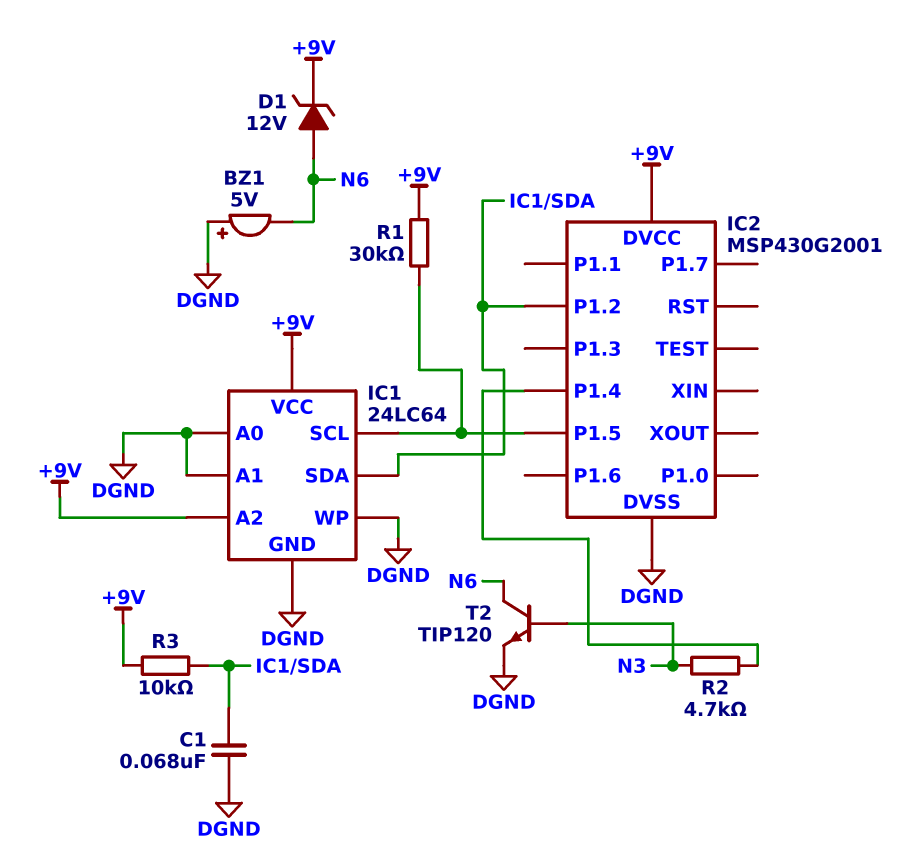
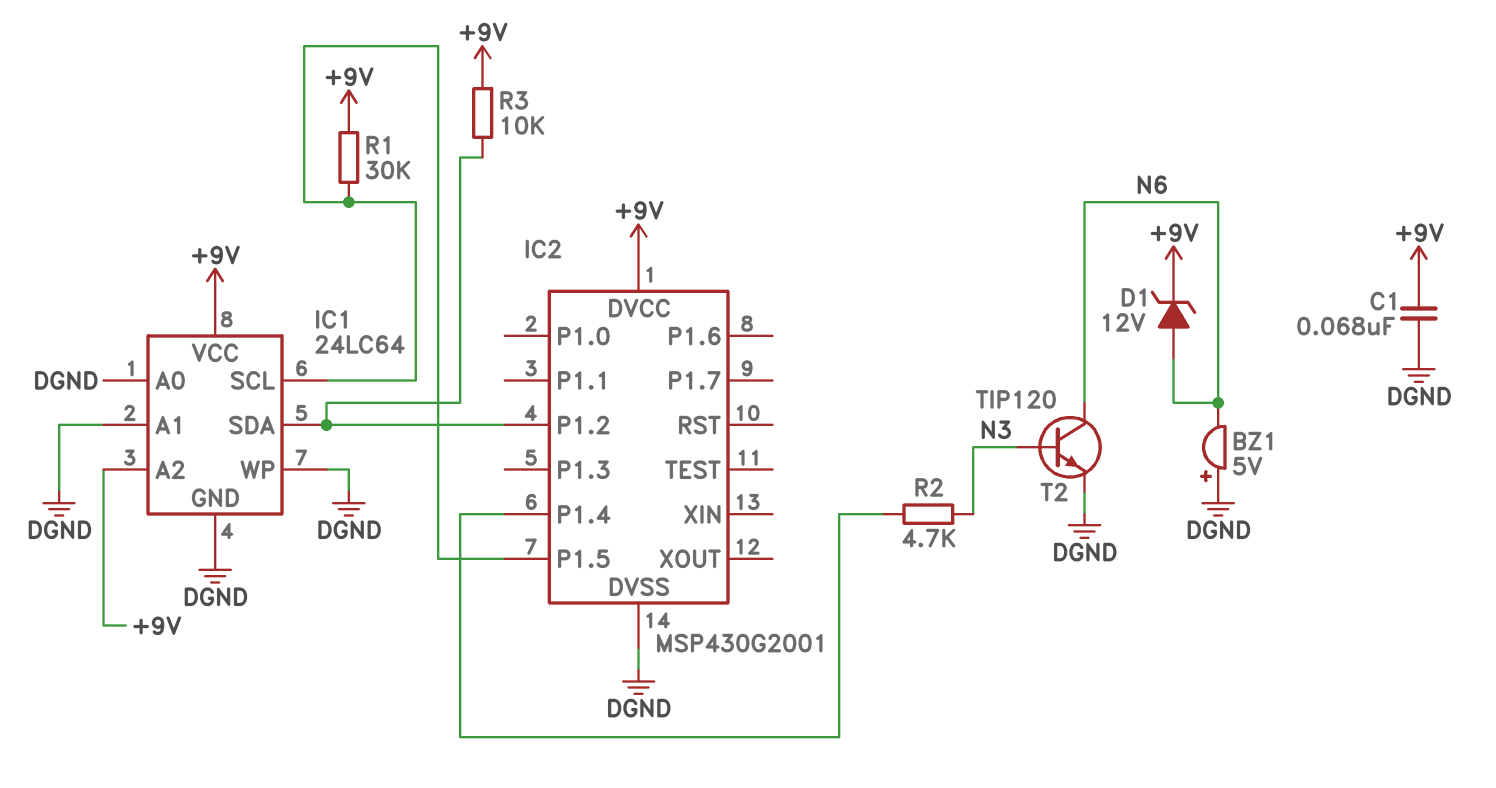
C1: 68nF (DGND, IC1/SDA) -> 68nF (+9V, DGND)

